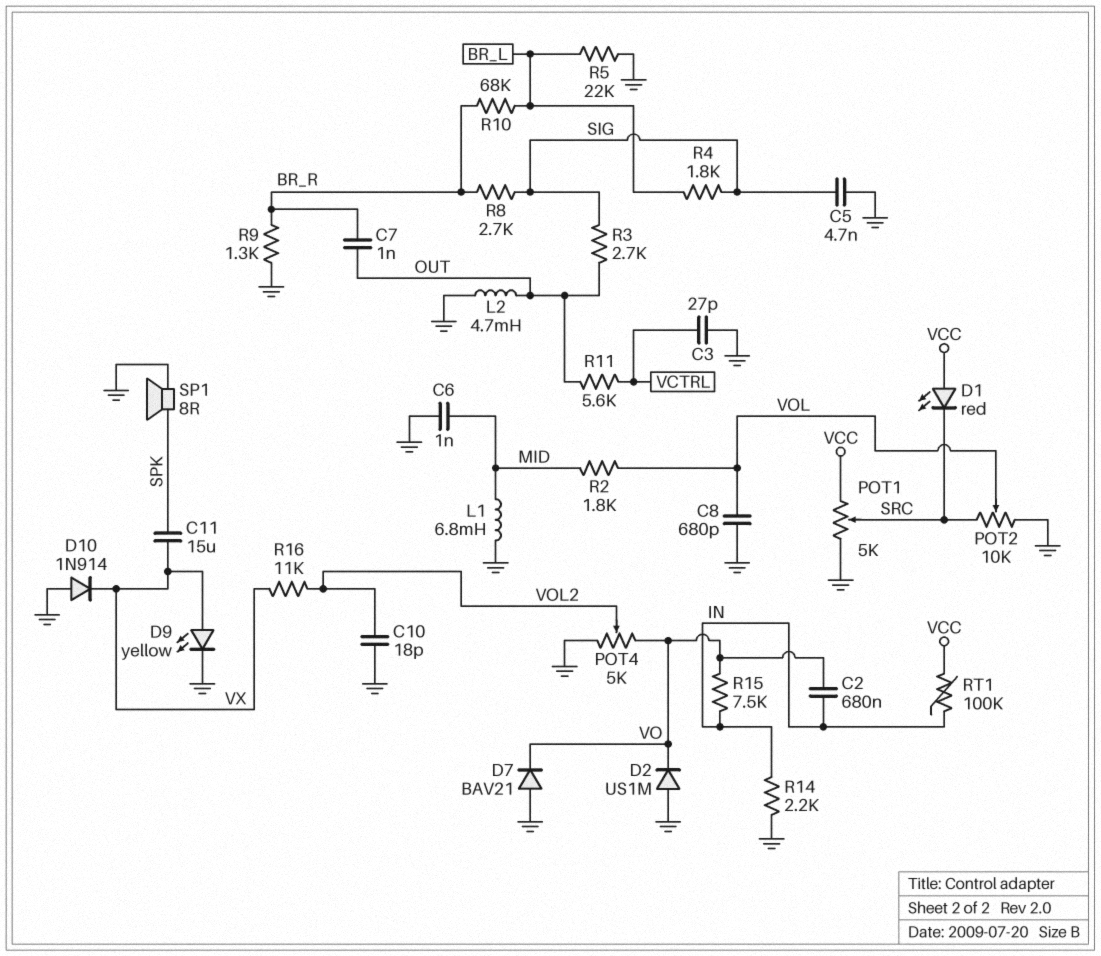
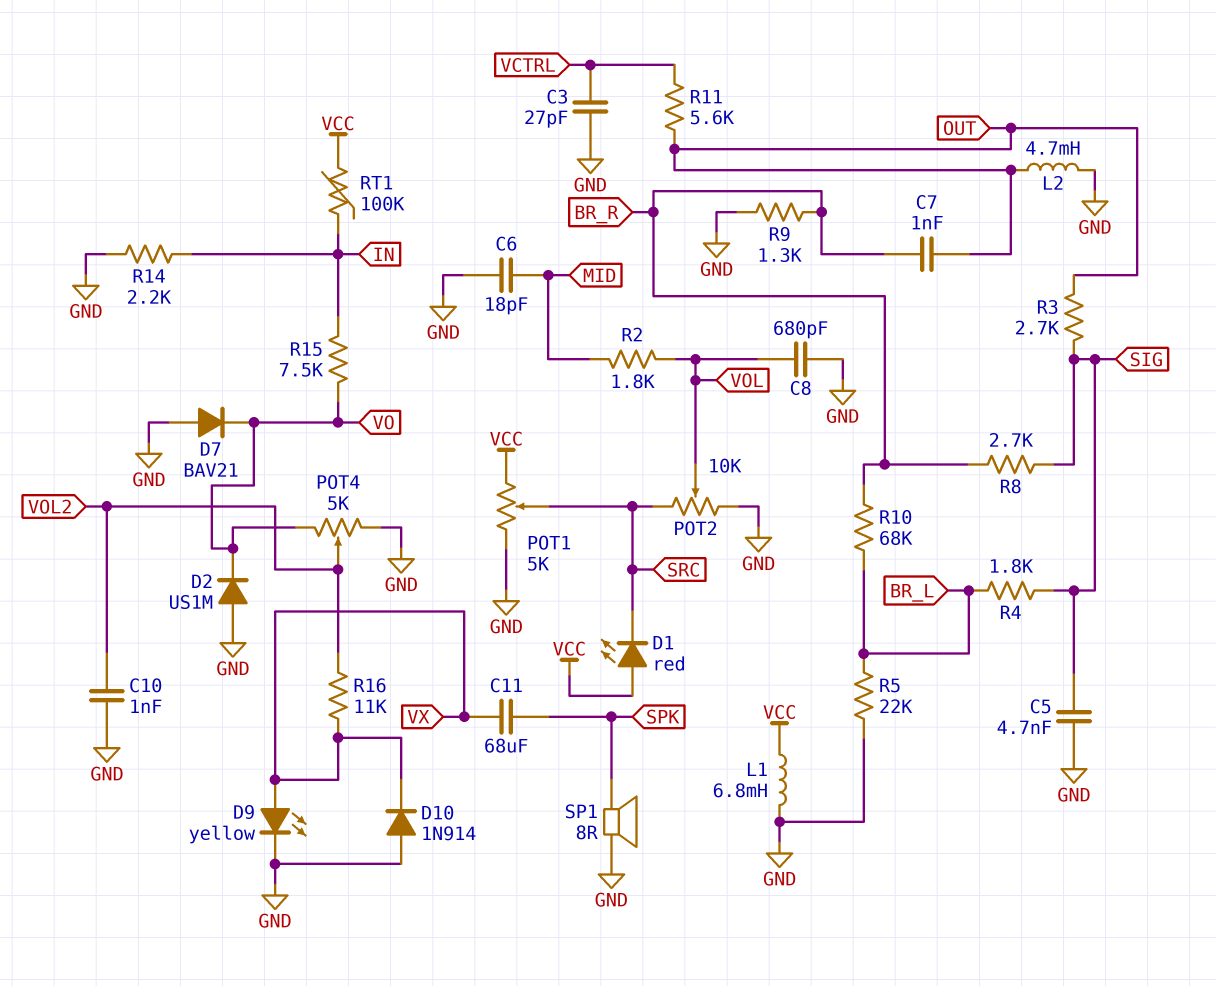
C2: 680nF (IN, VO) -> none
C6: 1nF (GND, MID) -> 18pF (GND, MID)
C10: 18pF (GND, VOL2) -> 1nF (GND, VOL2)
C11: 15uF (SPK, VX) -> 68uF (SPK, VX)
L1: 6.8mH (GND, MID) -> 6.8mH (GND, VCC)

